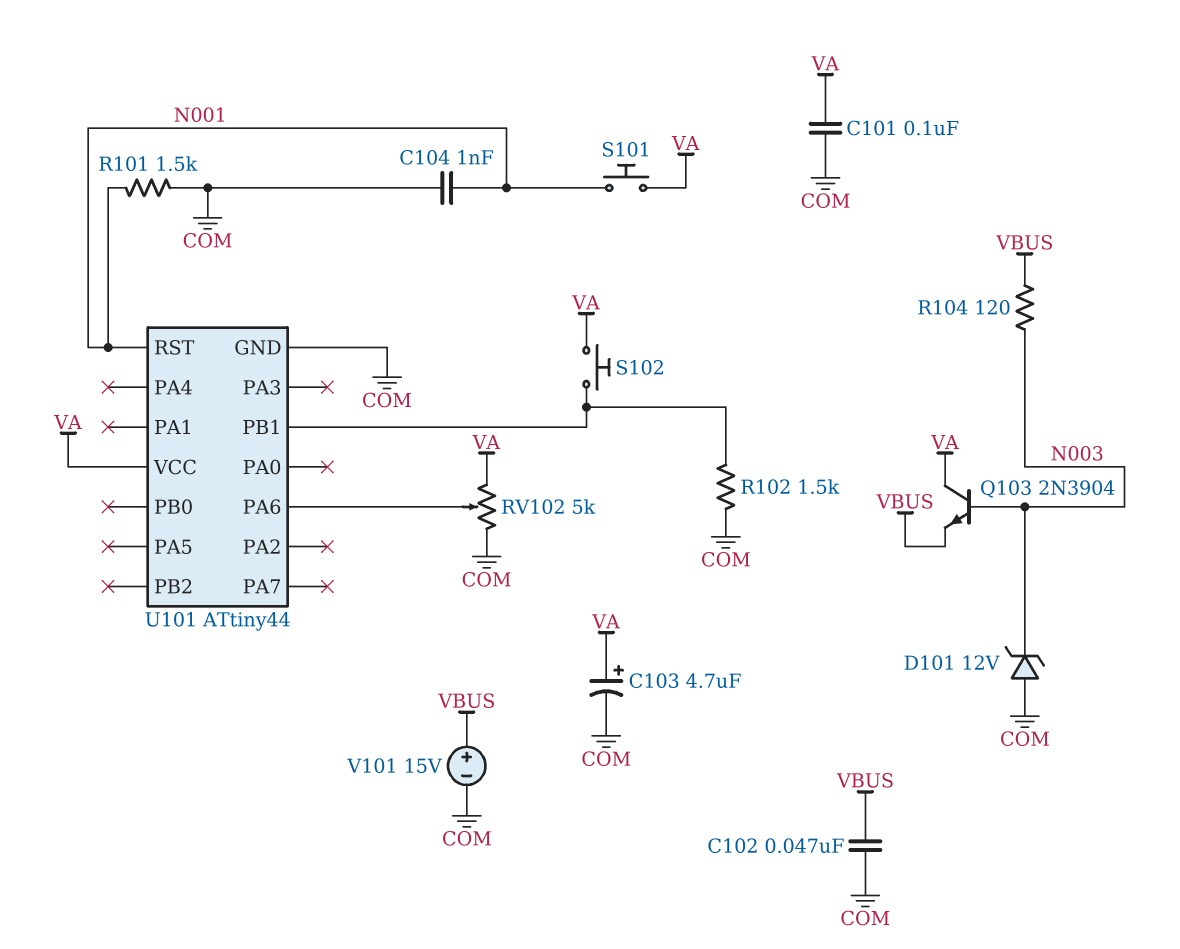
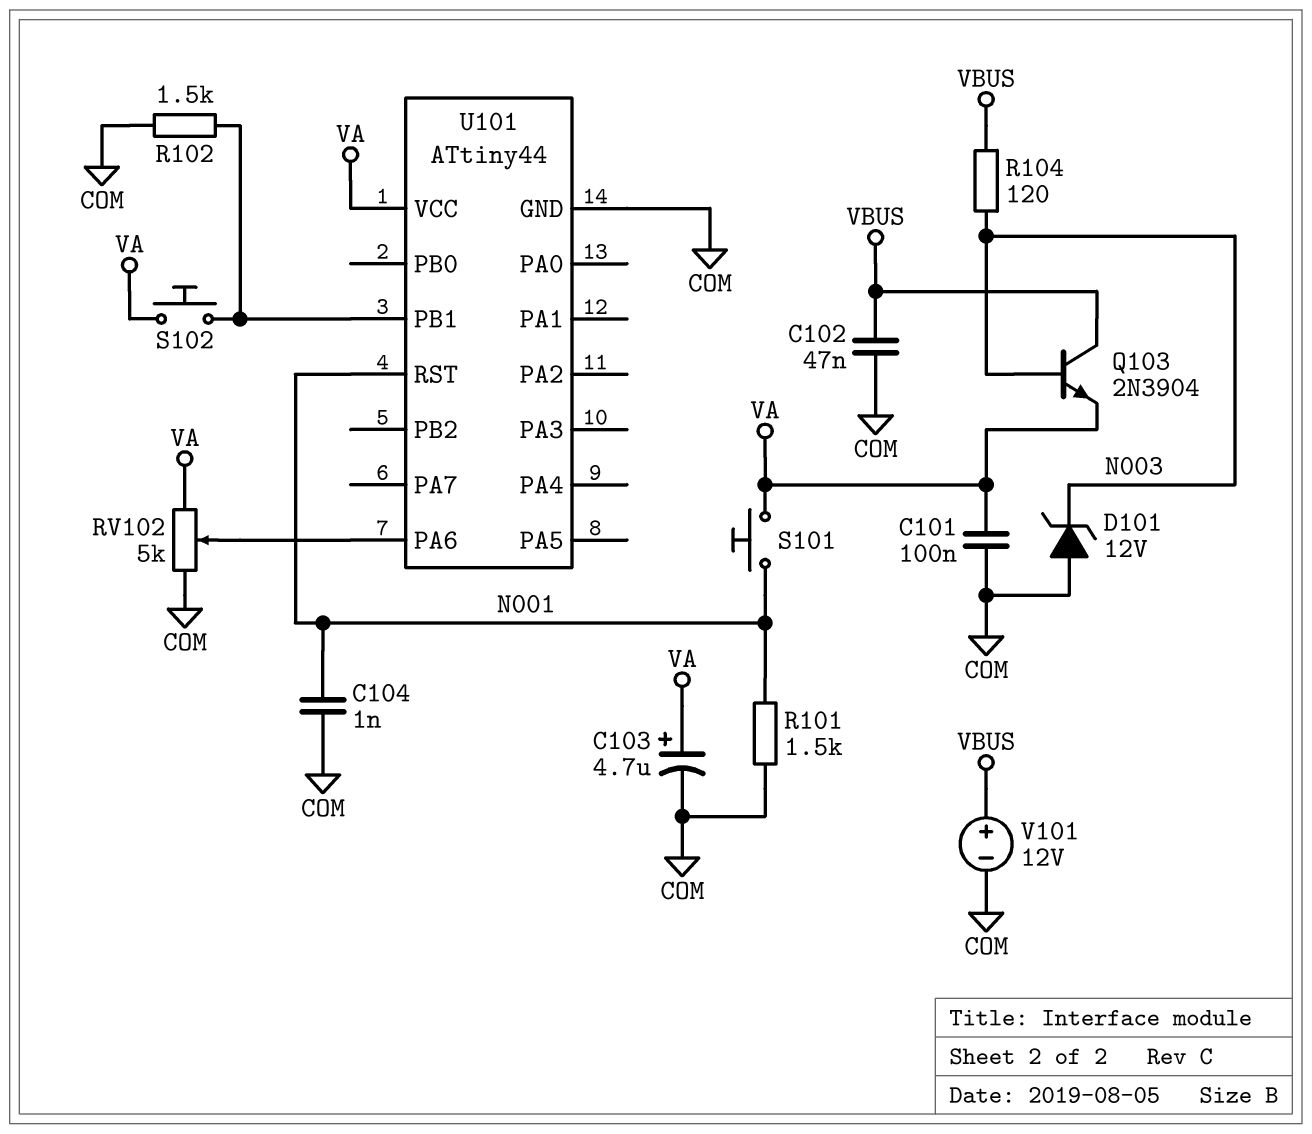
Q103: NPN 2N3904 (B N003, C VA, E VBUS) -> NPN 2N3904 (B N003, C VBUS, E VA)
V101: 15V (plus VBUS, minus COM) -> 12V (plus VBUS, minus COM)

